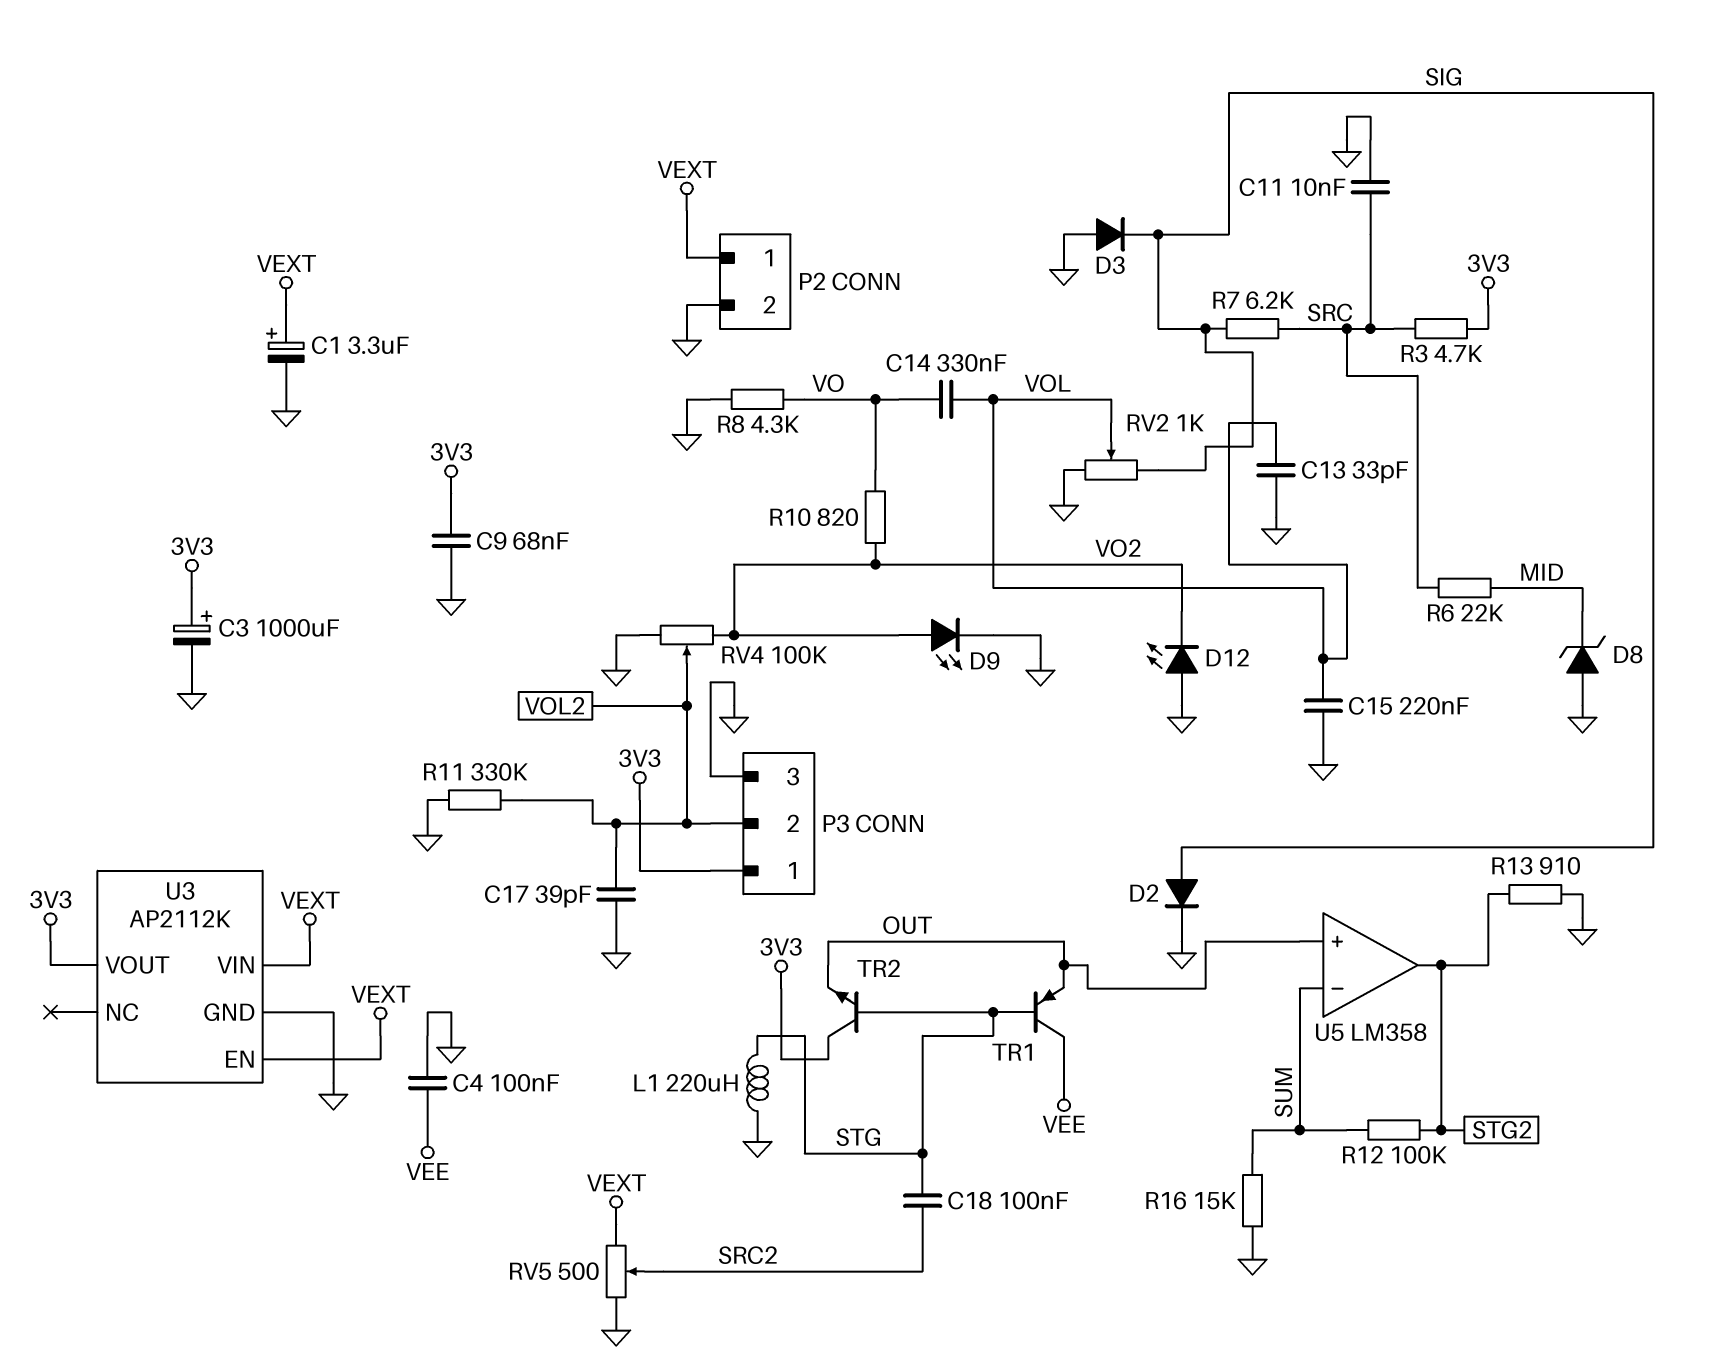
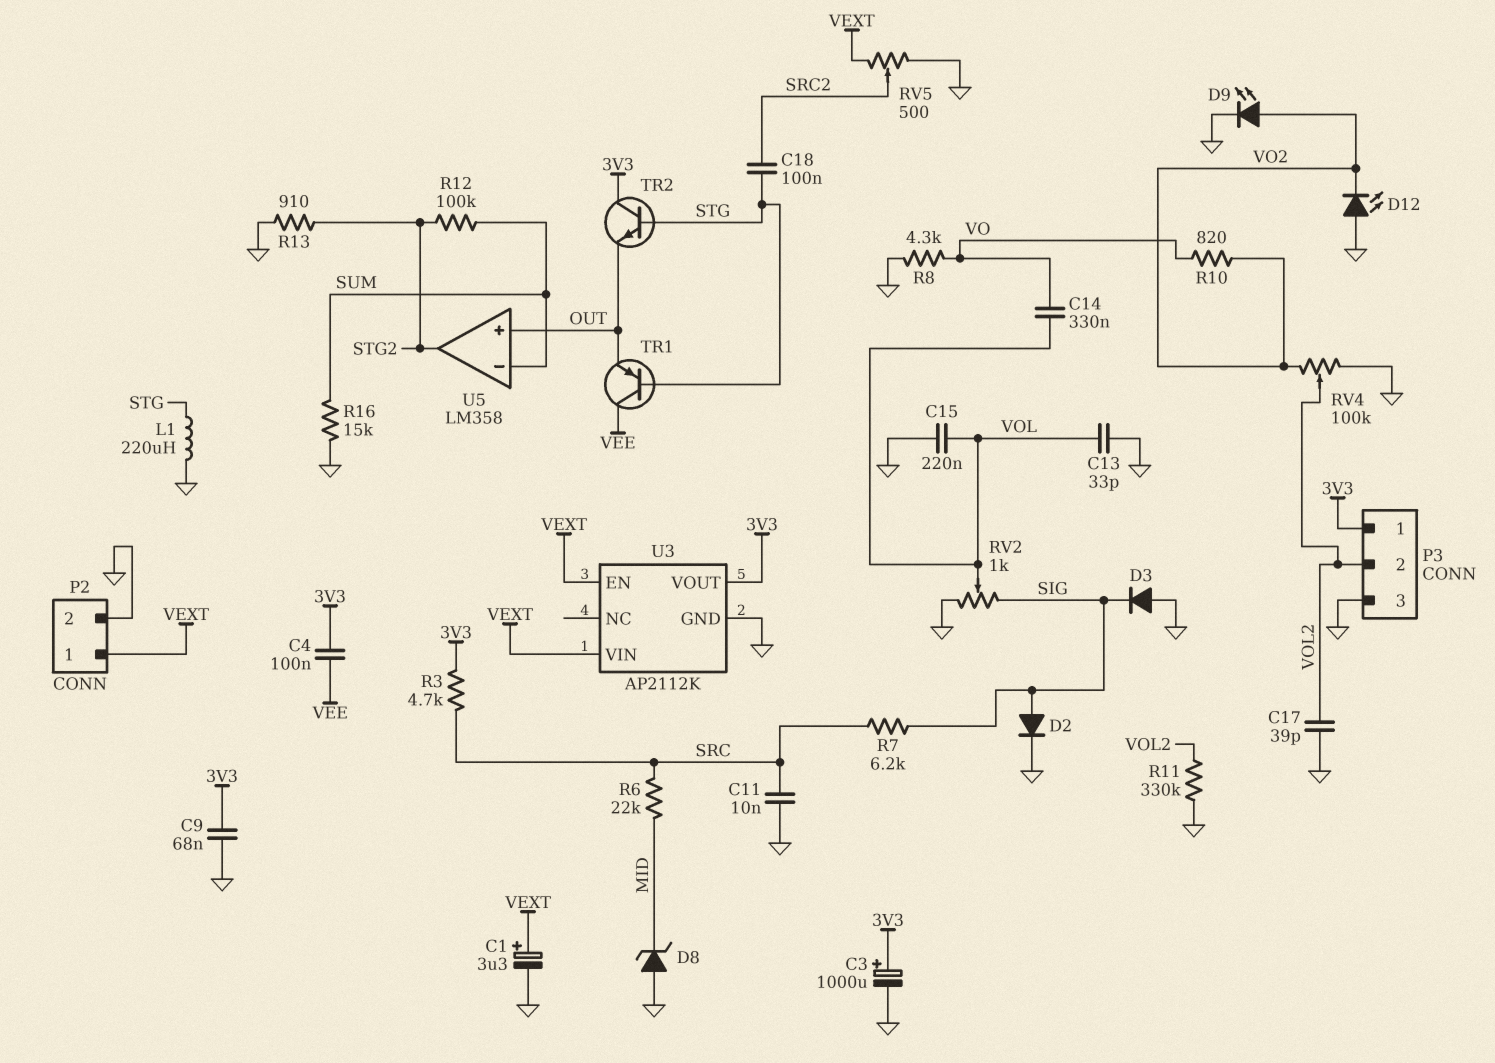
C4: 100nF (GND, VEE) -> 100nF (3V3, VEE)

